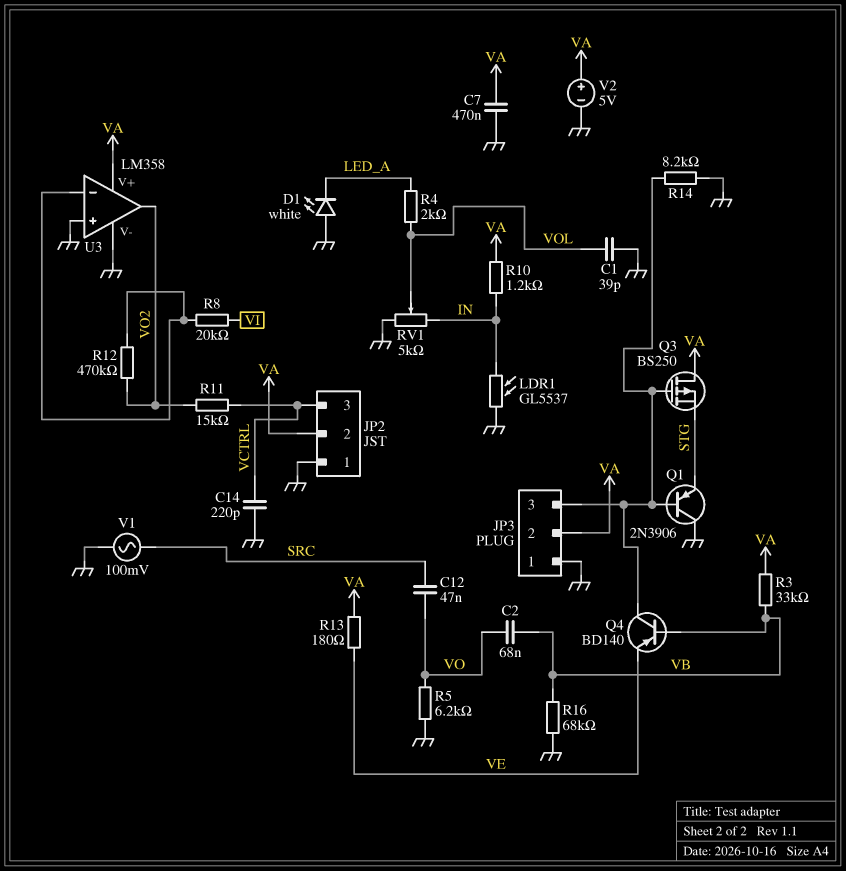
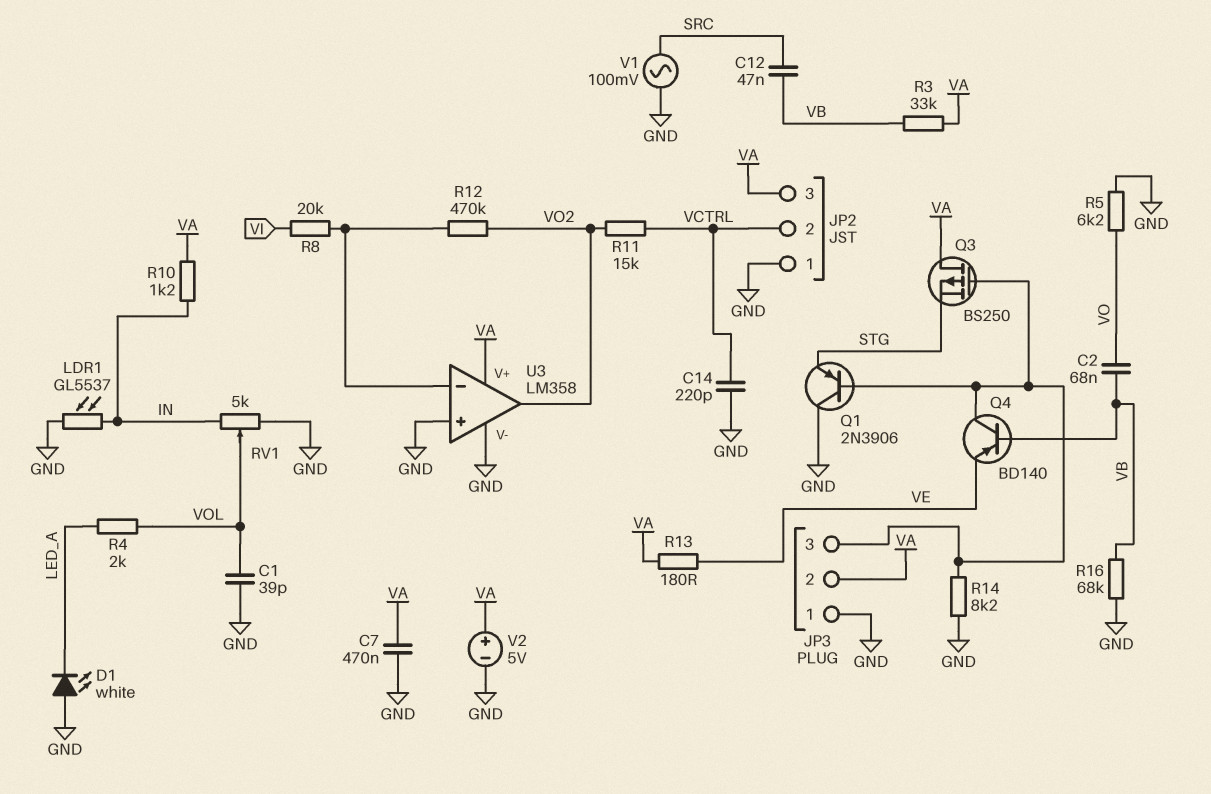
C12: 47nF (SRC, VO) -> 47nF (SRC, VB)
JP2 pin 2: VA -> VCTRL
JP2 pin 3: VCTRL -> VA

